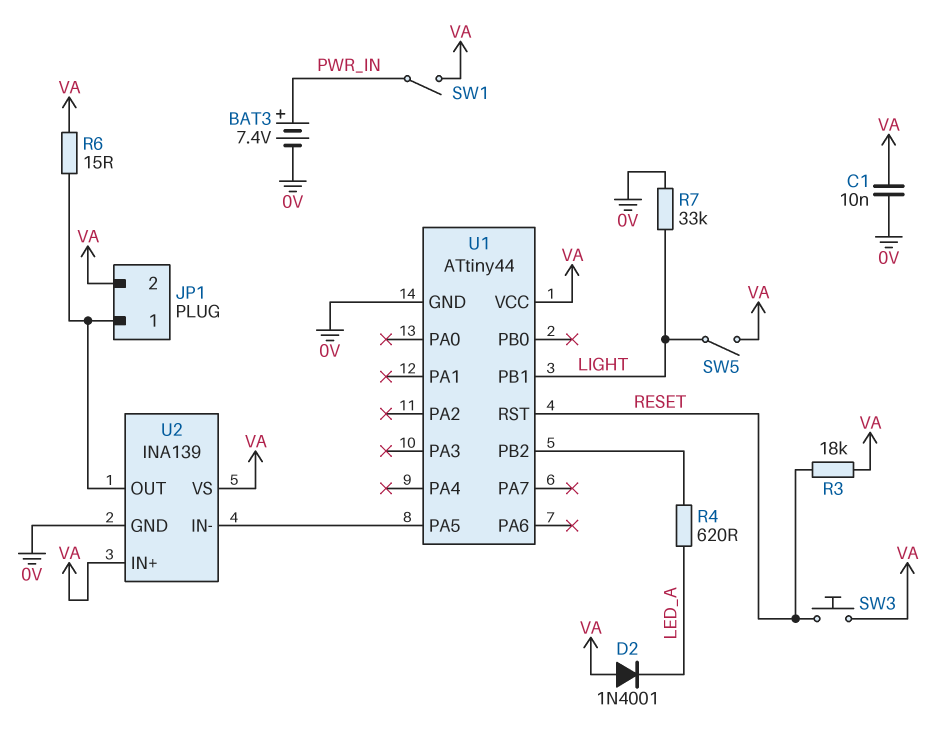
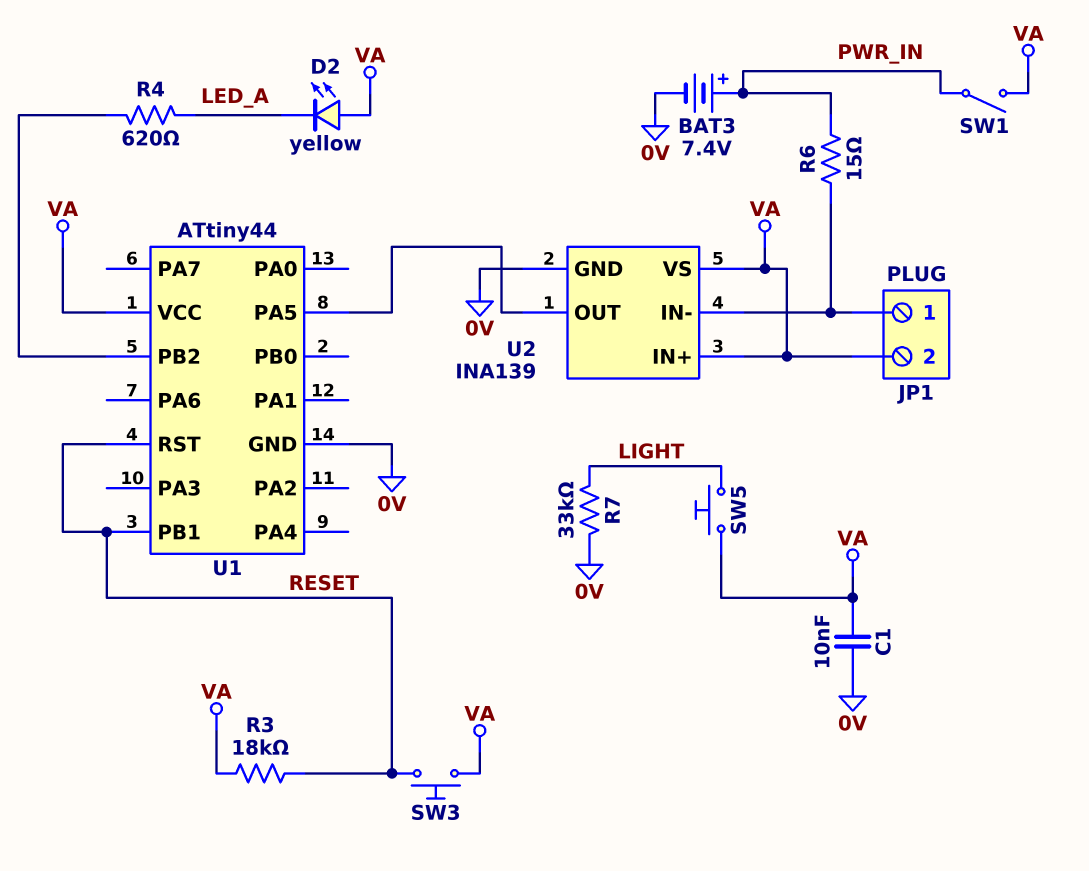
D2: diode 1N4001 (A VA, K LED_A) -> LED yellow (A VA, K LED_A)
R6: 15 (JP1/1, VA) -> 15 (JP1/1, PWR_IN)
SW5: switch (LIGHT, VA) -> button (LIGHT, VA)
U1 pin PB1: LIGHT -> RESET
U2 pin IN-: U1/PA5 -> JP1/1
U2 pin OUT: JP1/1 -> U1/PA5

